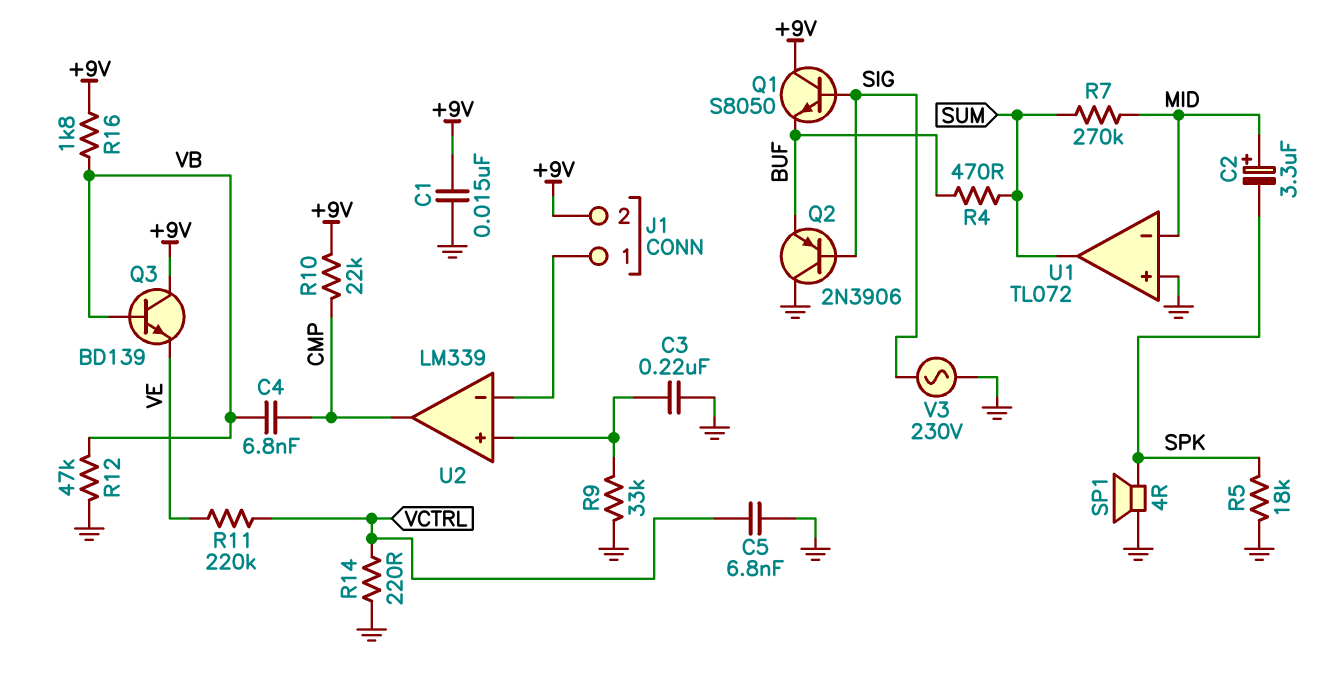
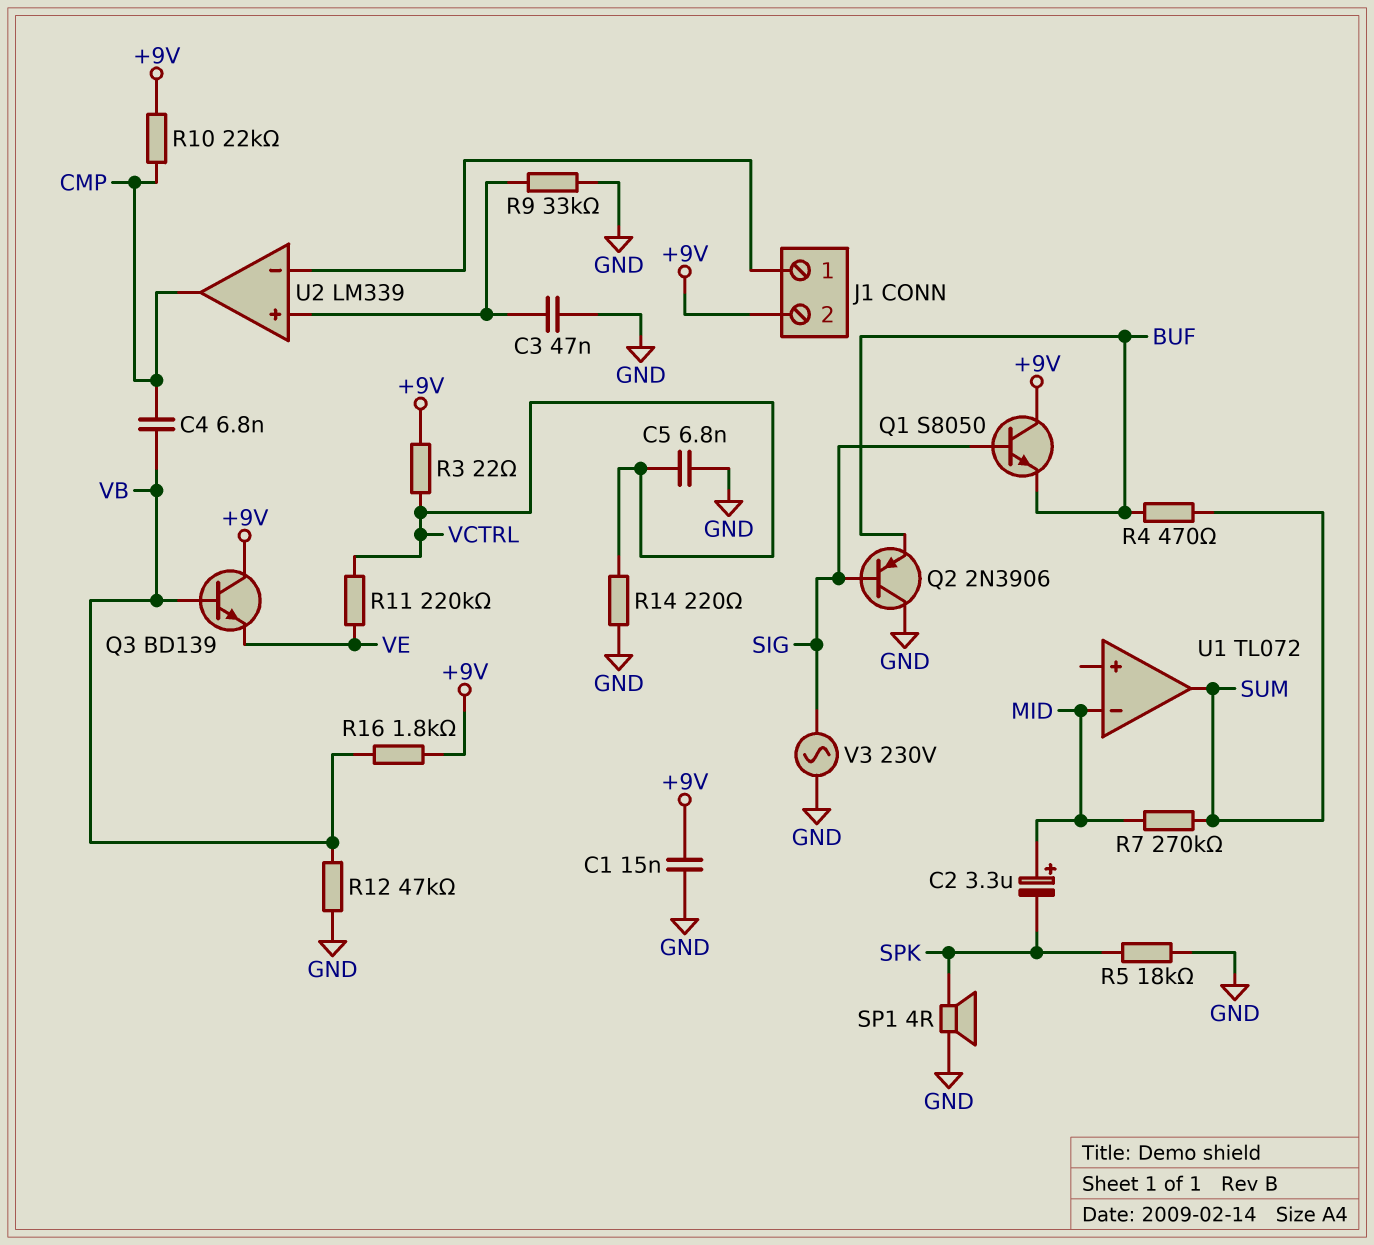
C3: 220nF (GND, U2/in+) -> 47nF (GND, U2/in+)
R3: none -> 22 (+9V, VCTRL)
U1 pin in+: GND -> none

